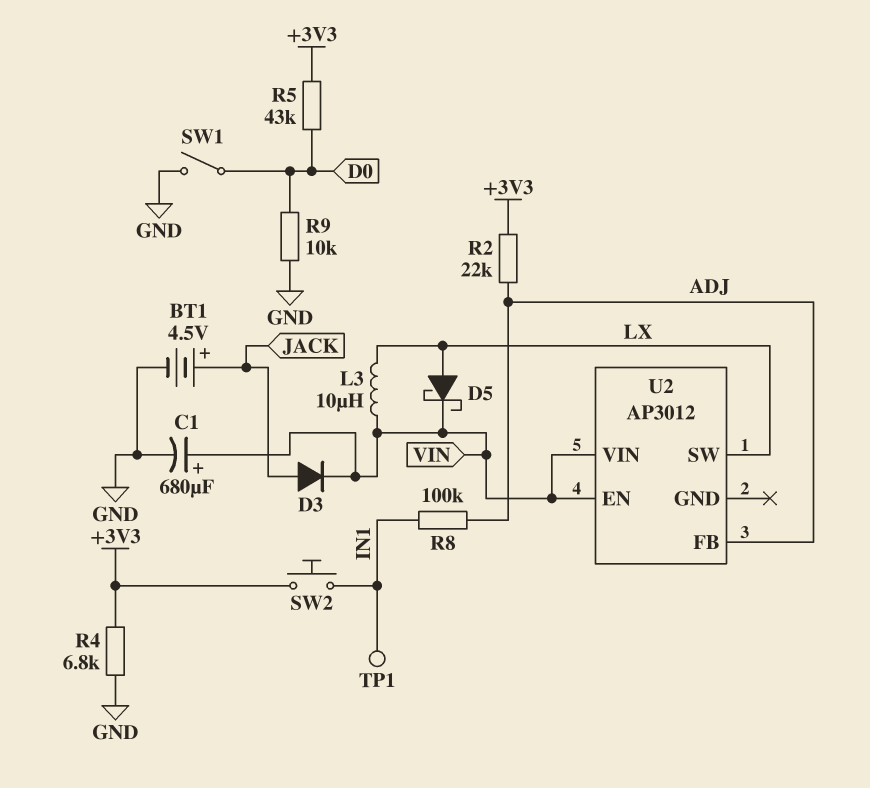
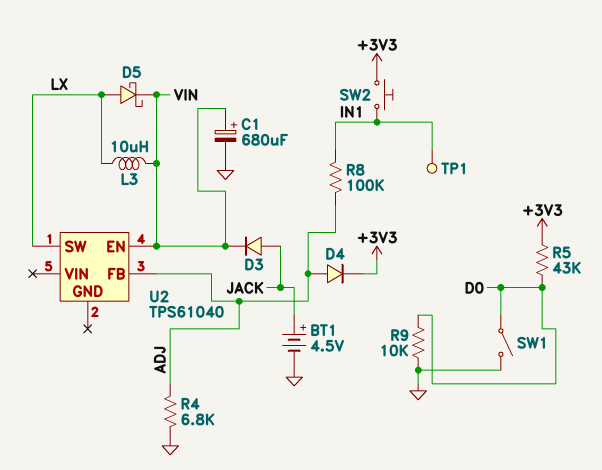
D4: none -> diode (A ADJ, K +3V3)
R2: 22k (+3V3, ADJ) -> none
R4: 6.8k (+3V3, GND) -> 6.8k (ADJ, GND)
U2: AP3012 -> TPS61040
U2 pin VIN: VIN -> none

